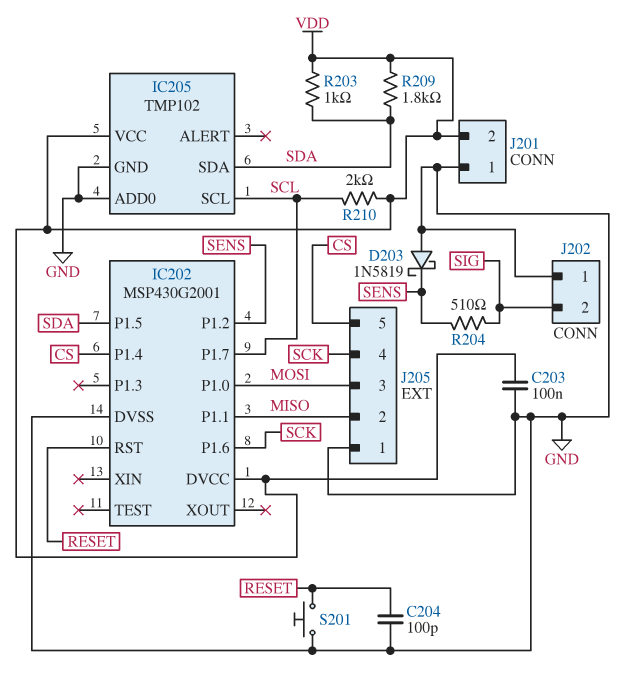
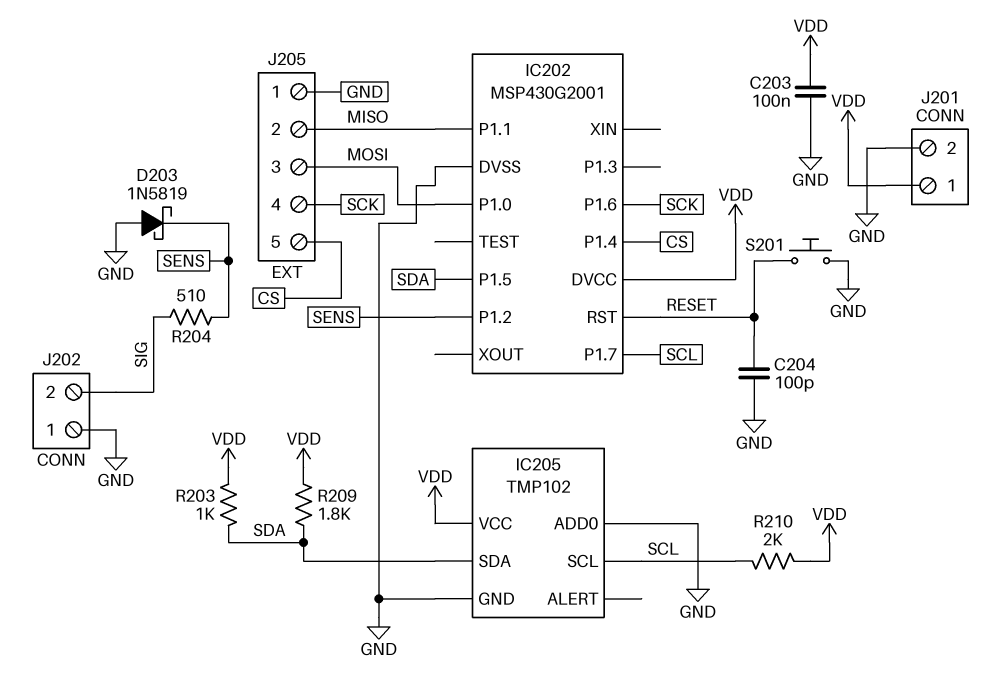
J201 pin 1: GND -> VDD
J201 pin 2: VDD -> GND

